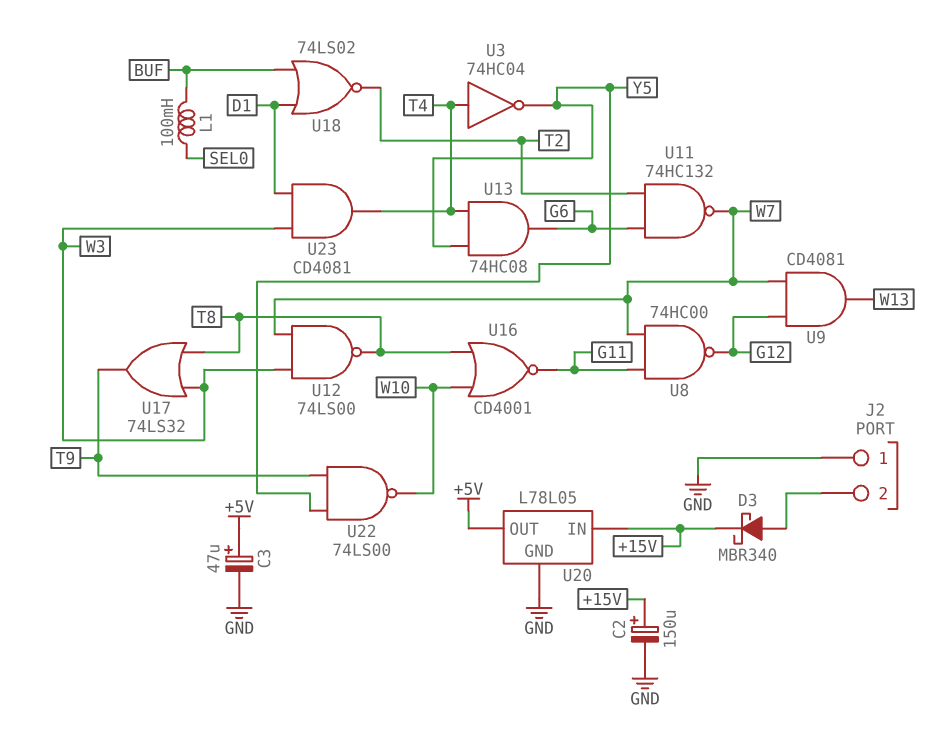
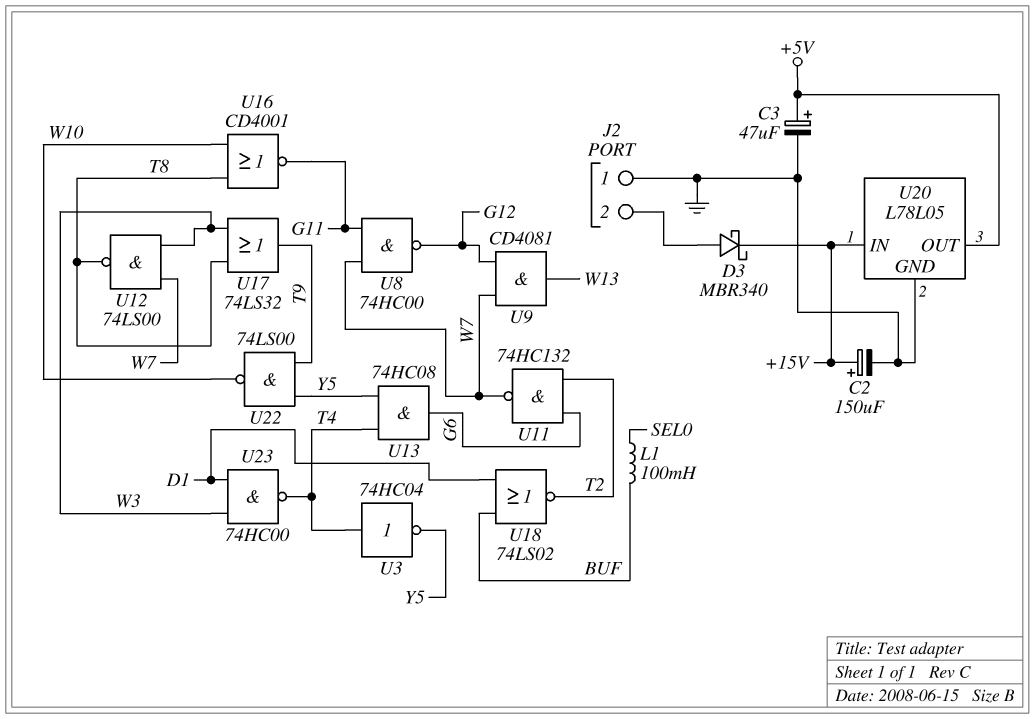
U23: AND CD4081 (in D1, in W3, out T4) -> NAND 74HC00 (in D1, in W3, out T4)

